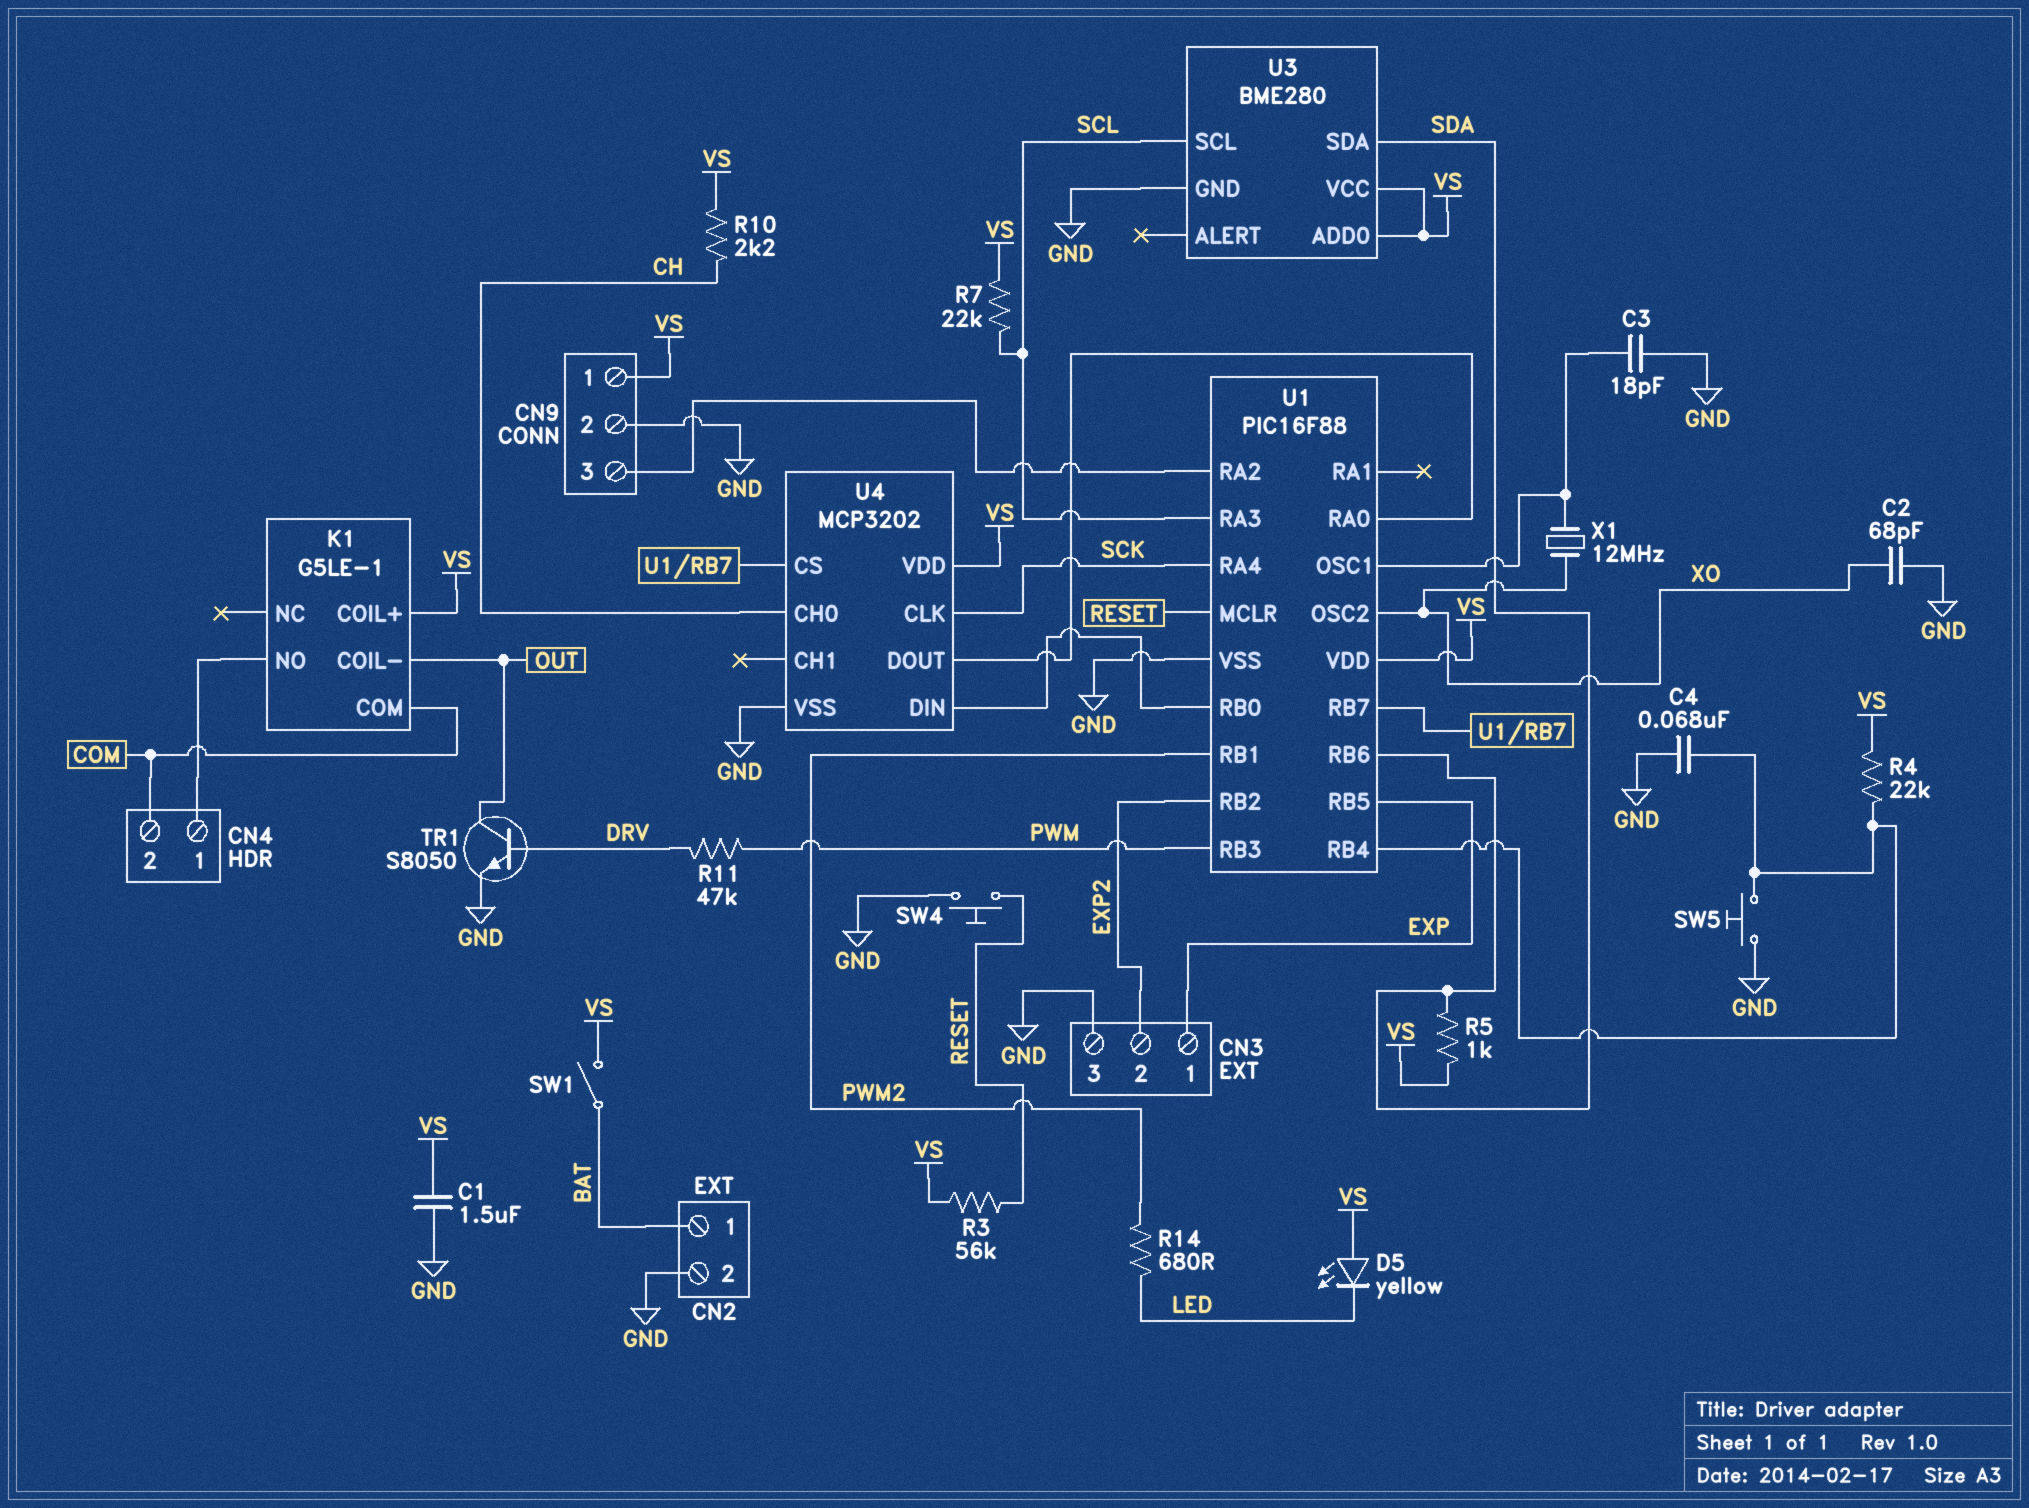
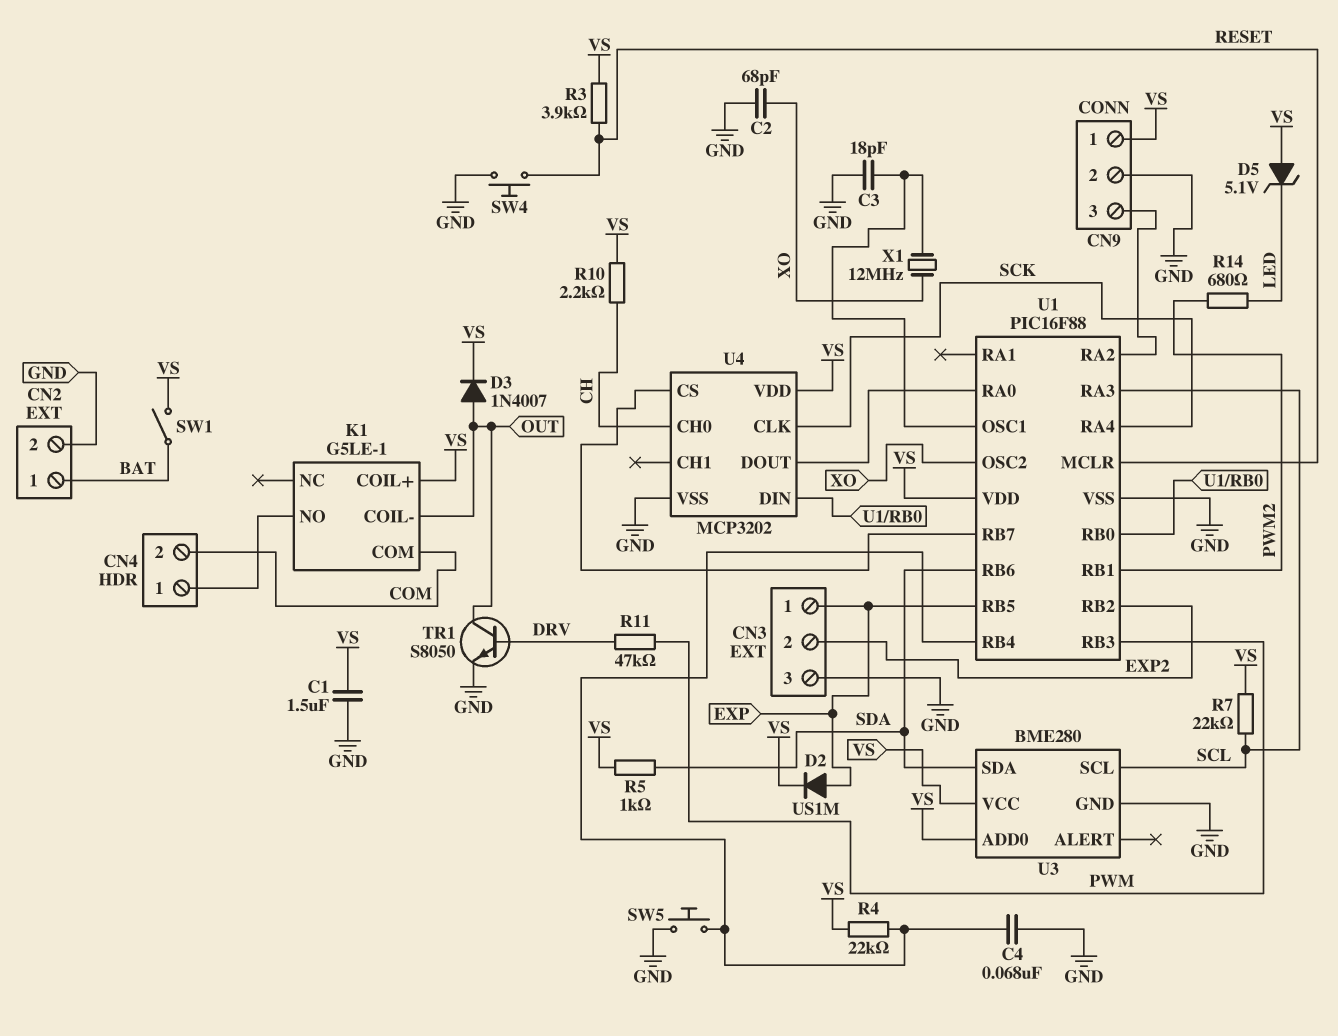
D2: none -> diode US1M (A EXP, K VS)
D3: none -> diode 1N4007 (A OUT, K VS)
D5: LED yellow (A VS, K LED) -> zener 5.1V (A VS, K LED)
R3: 56k (RESET, VS) -> 3.9k (RESET, VS)

